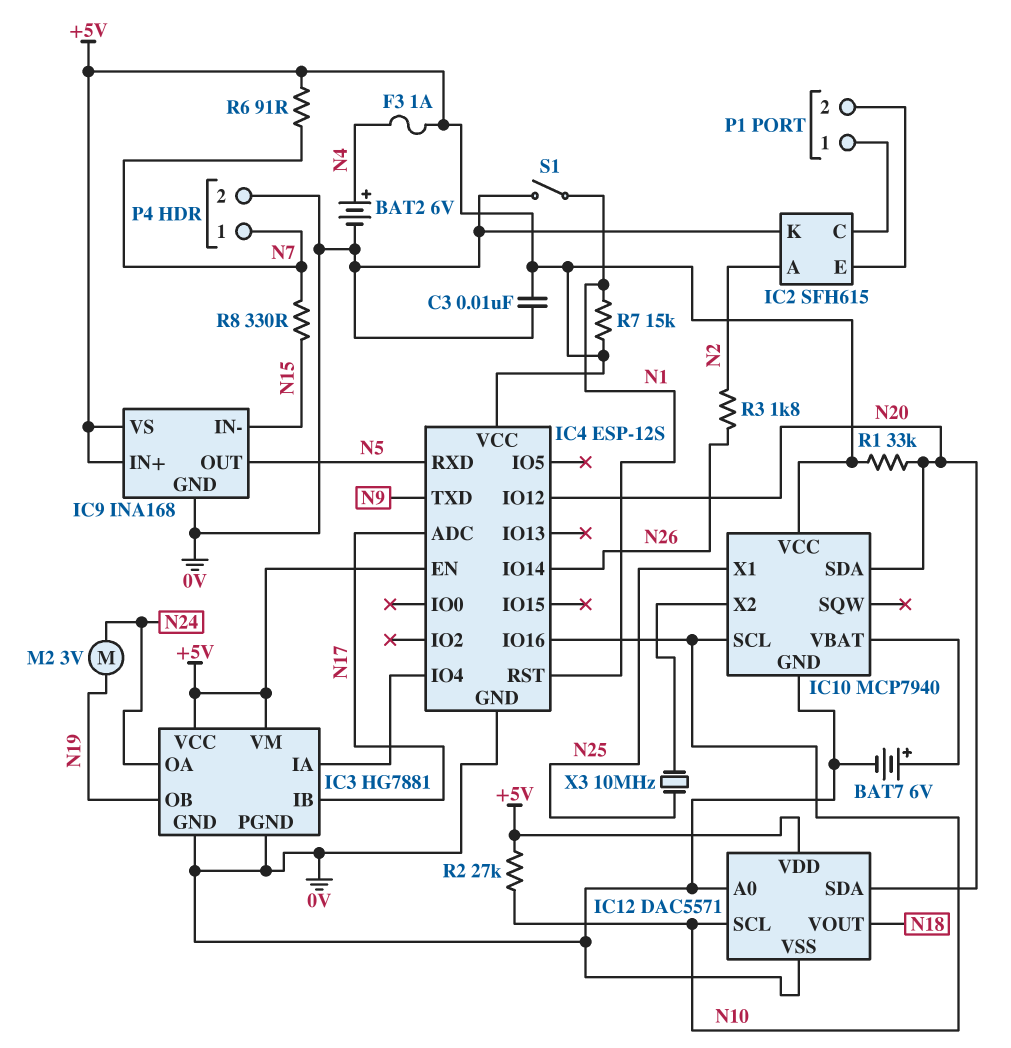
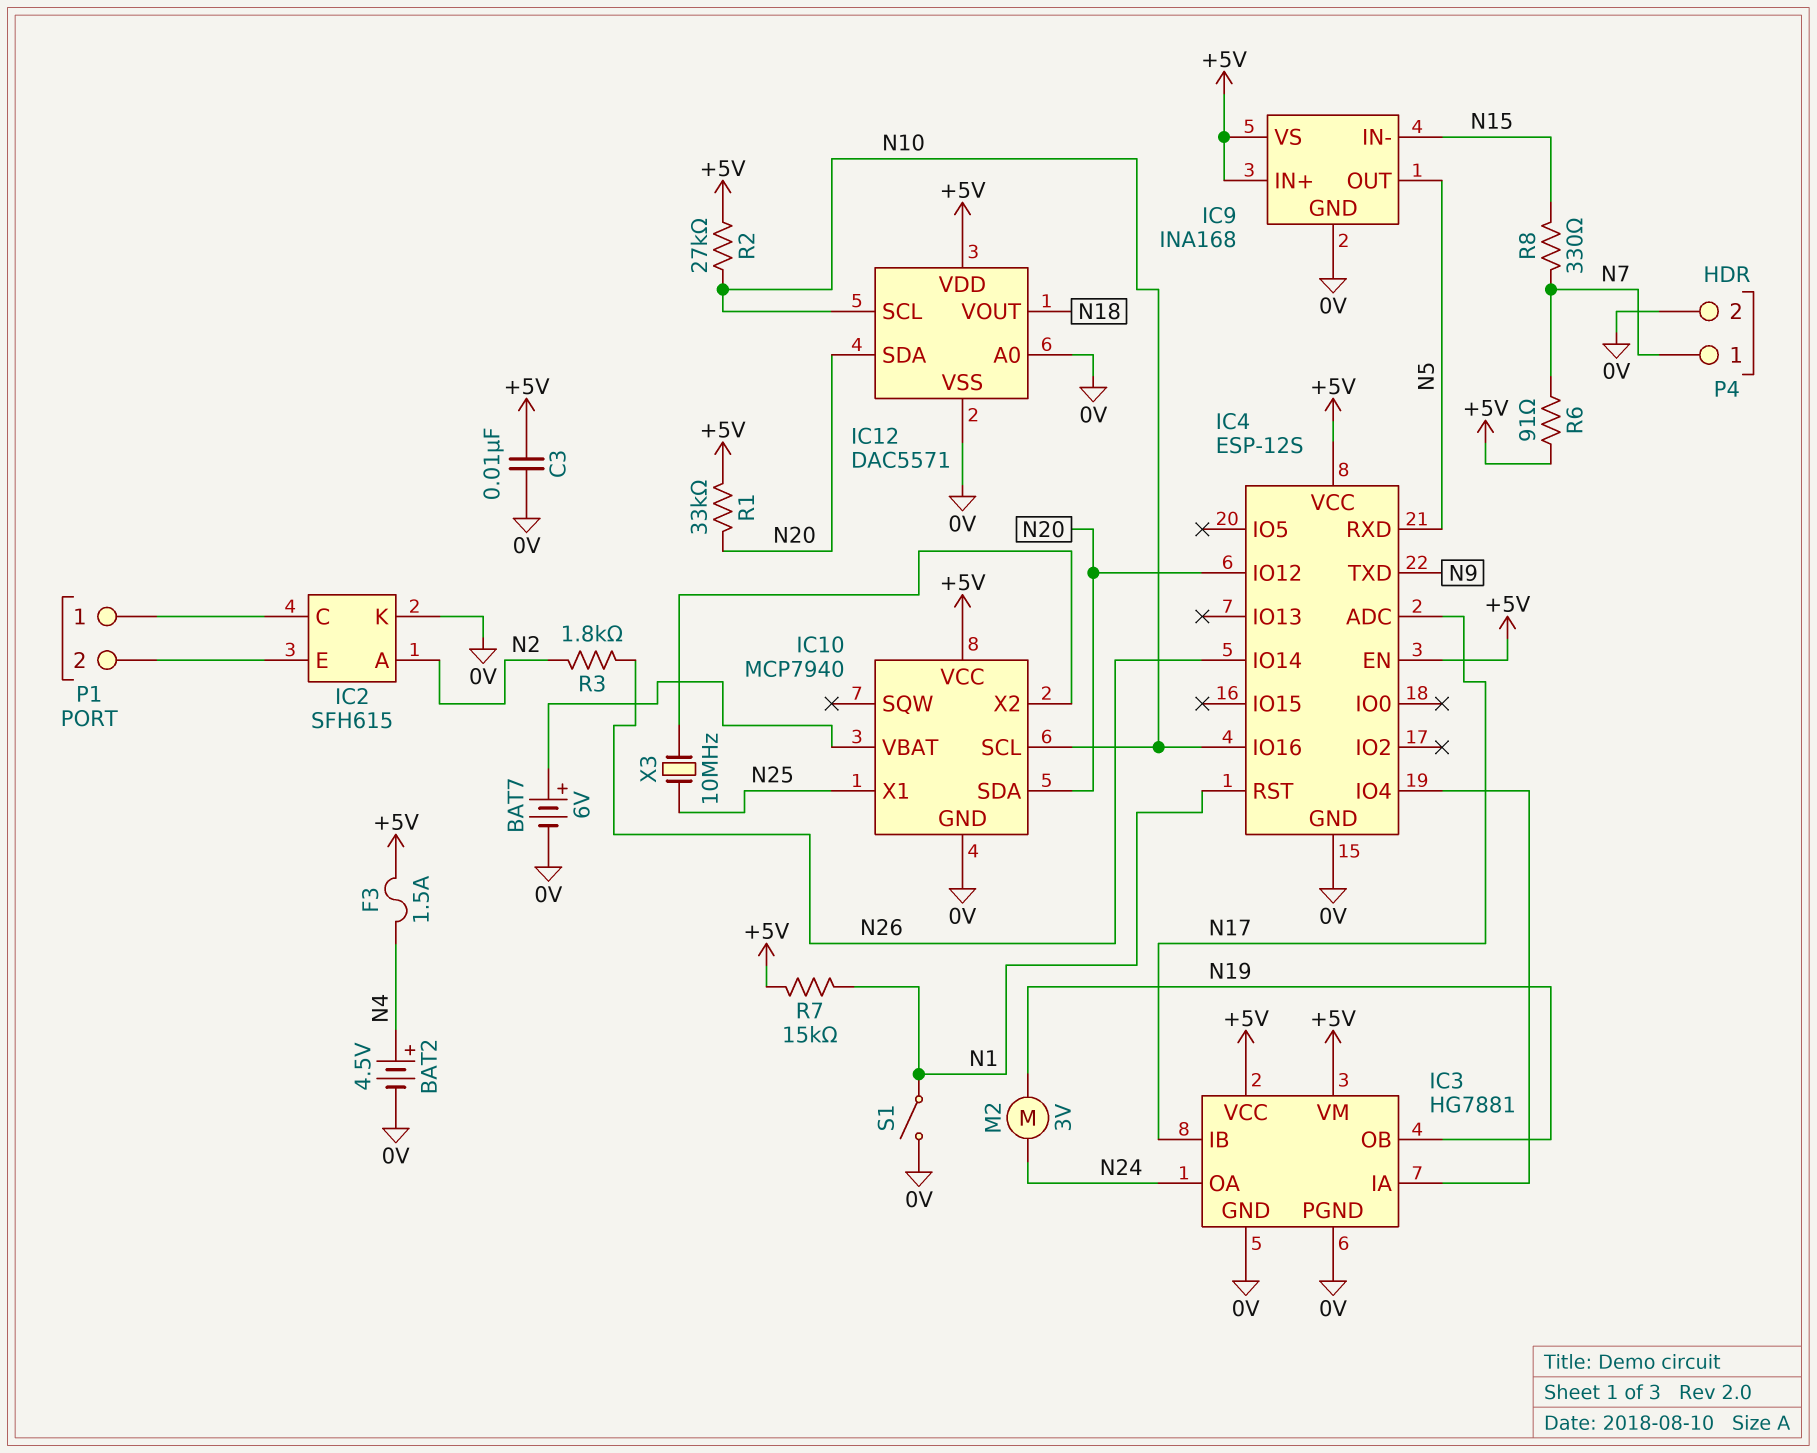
BAT2: 6V (plus N4, minus 0V) -> 4.5V (plus N4, minus 0V)
F3: 1A (+5V, N4) -> 1.5A (+5V, N4)

